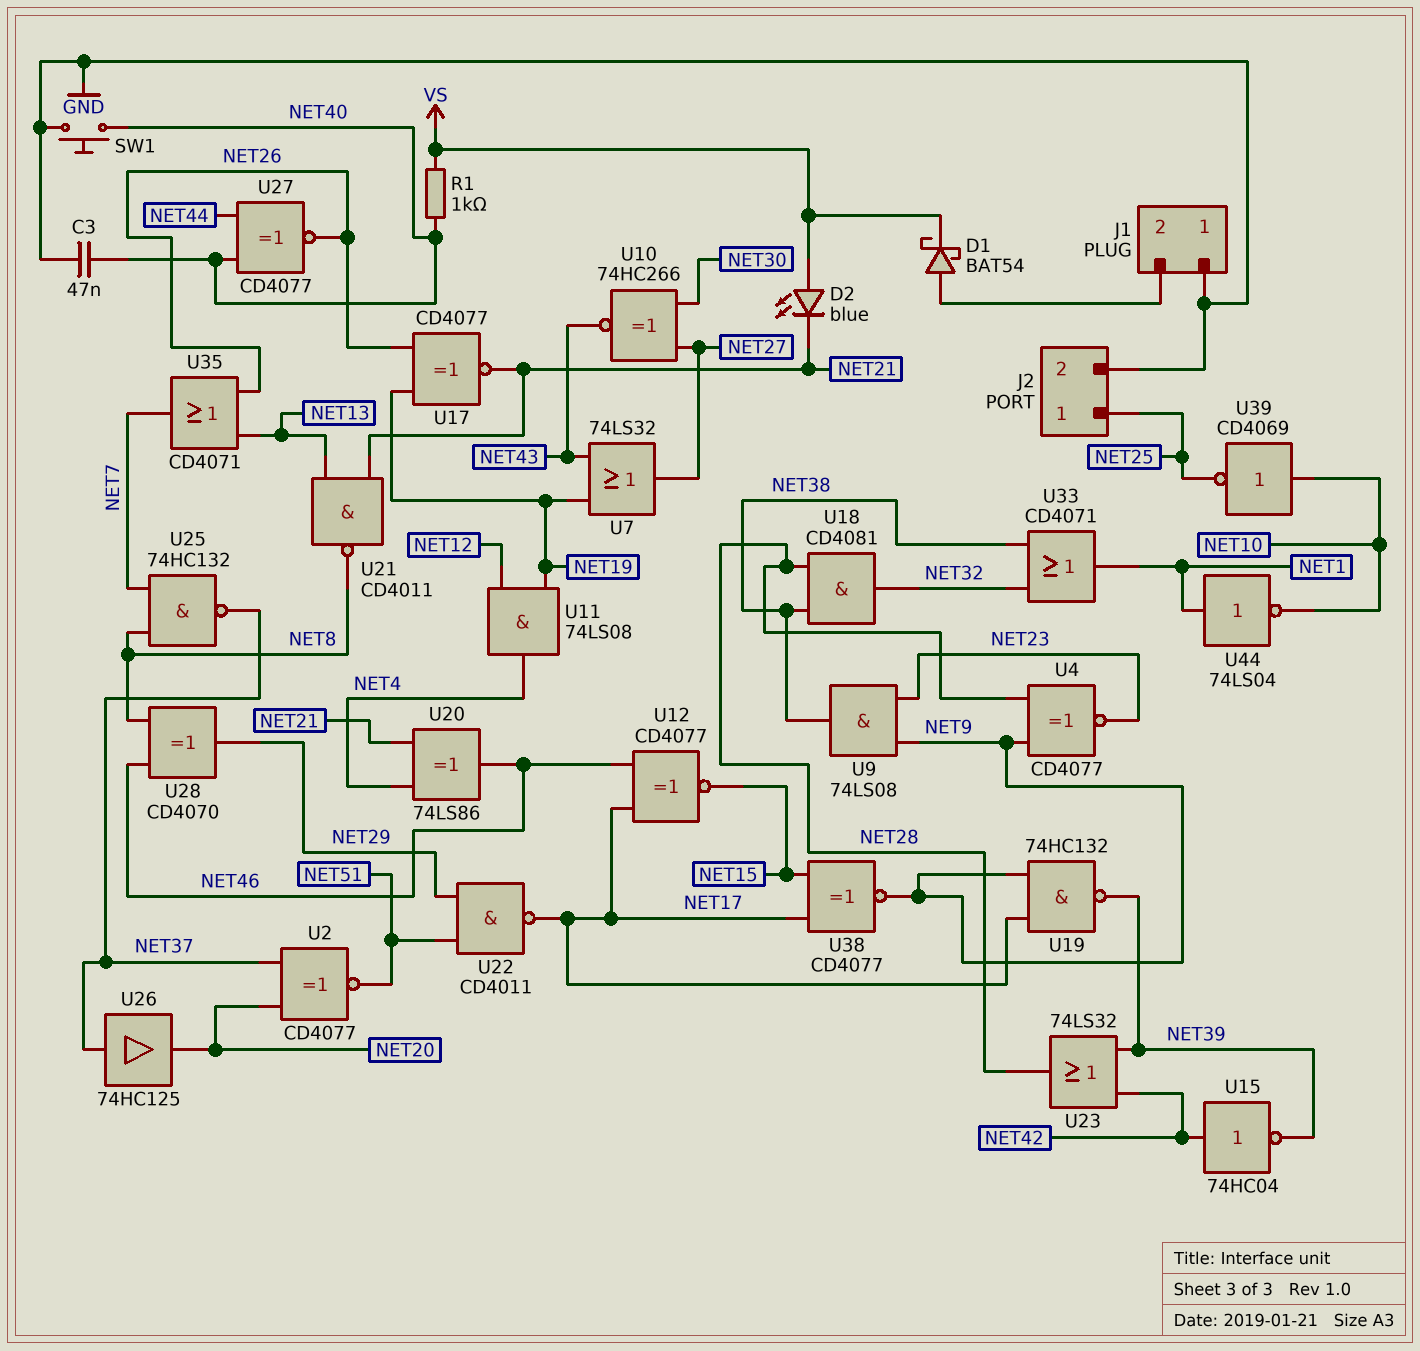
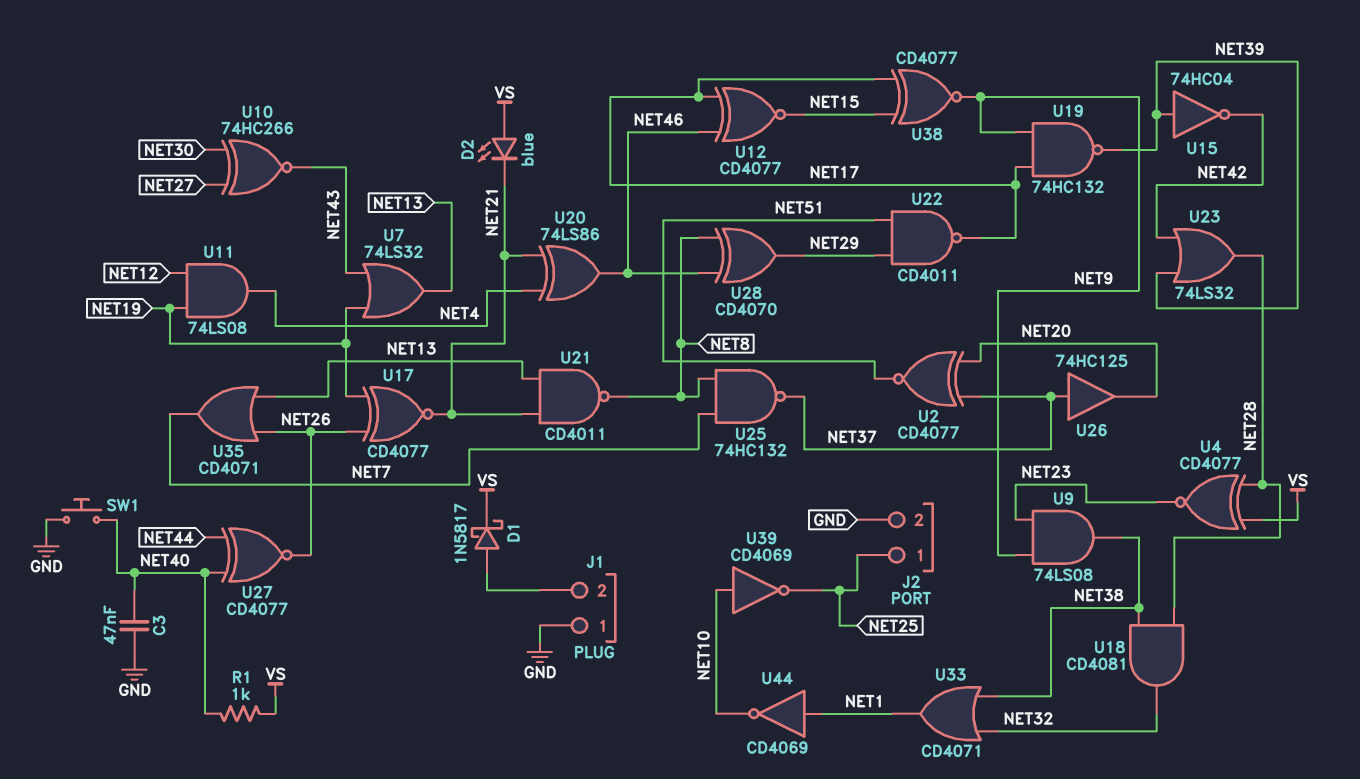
D1: schottky BAT54 (A J1/2, K VS) -> schottky 1N5817 (A J1/2, K VS)
U4: XNOR CD4077 (in NET9, in NET28, out NET23) -> XNOR CD4077 (in NET28, in VS, out NET23)
U7: OR 74LS32 (in NET19, in NET43, out NET27) -> OR 74LS32 (in NET19, in NET43, out NET13)
U15: NOT 74HC04 (in NET42, out NET39) -> NOT 74HC04 (in NET39, out NET42)
U44: NOT 74LS04 (in NET1, out NET10) -> NOT CD4069 (in NET1, out NET10)

